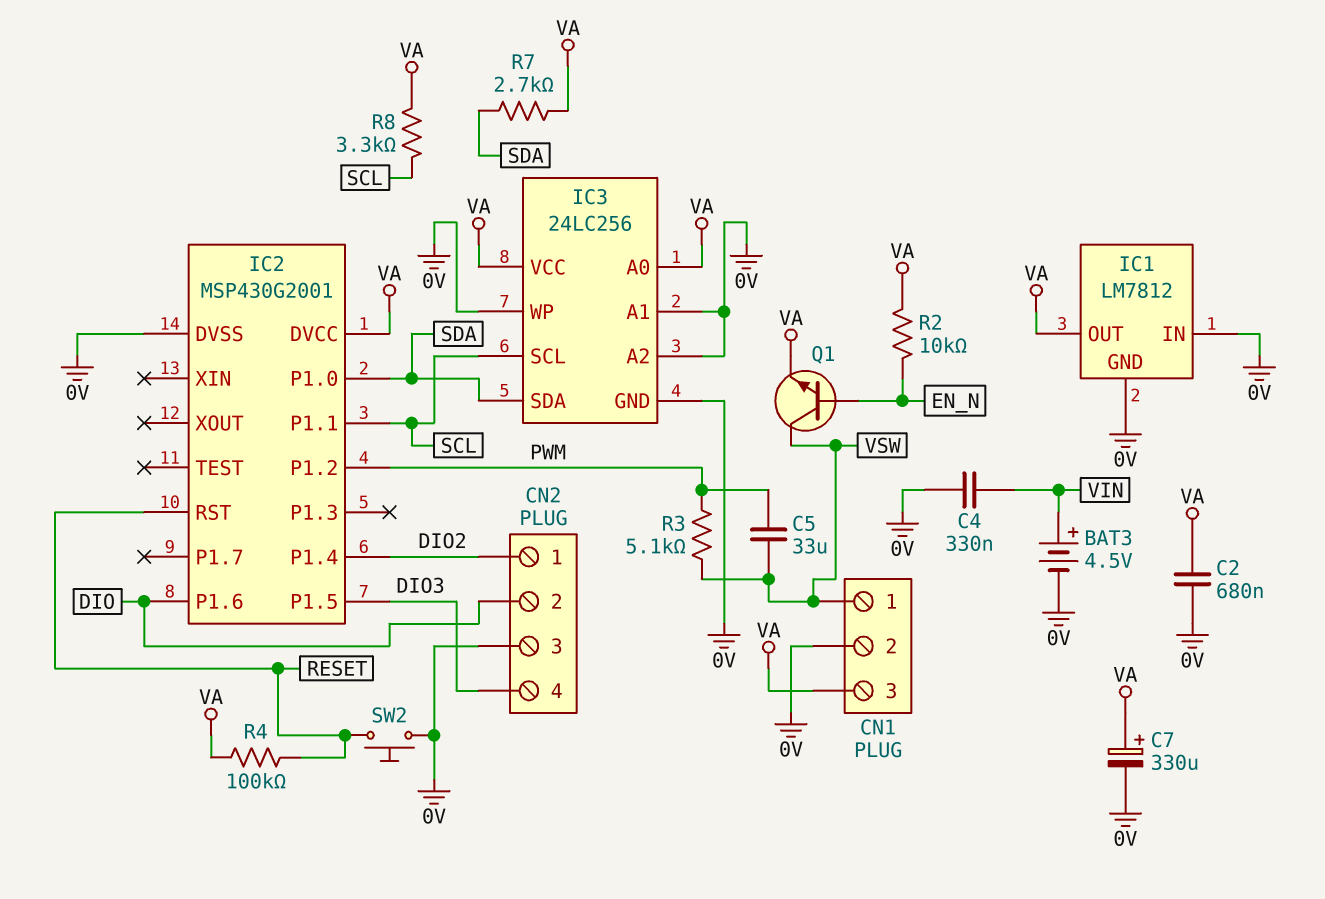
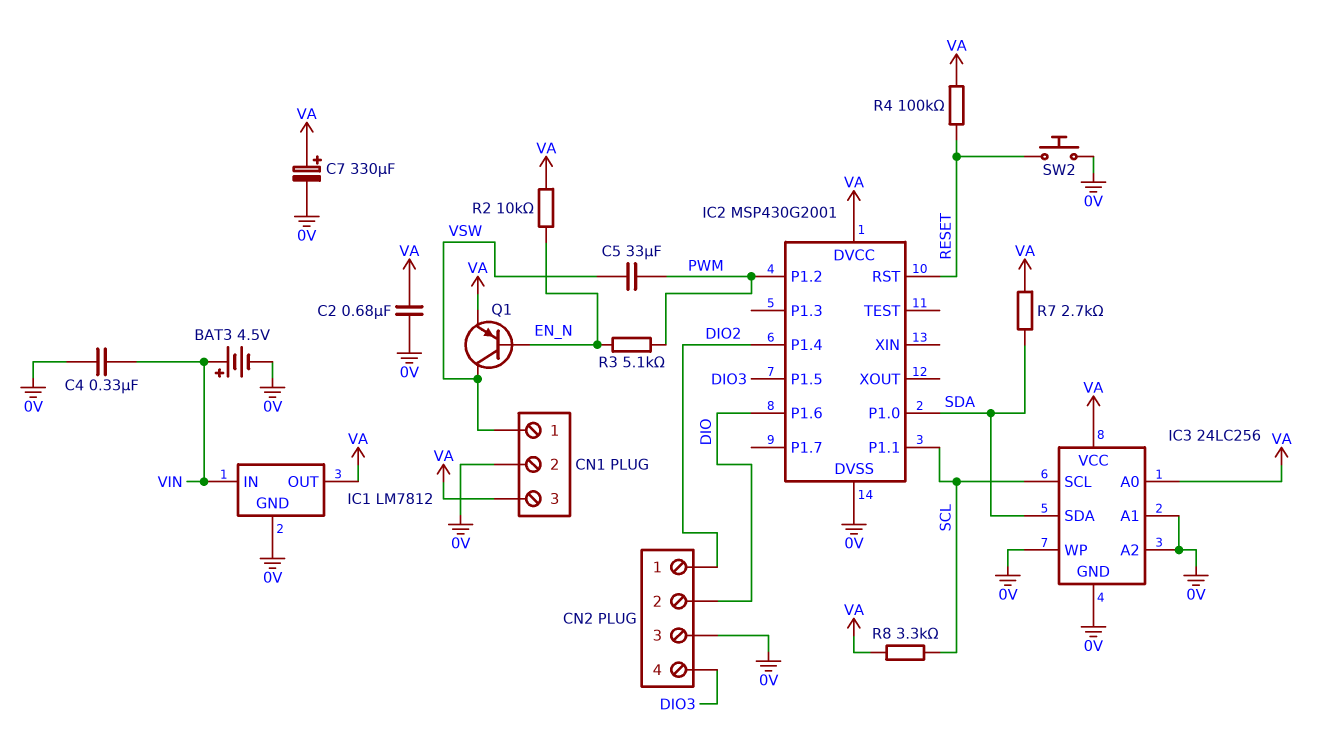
IC1 pin IN: 0V -> VIN
Q1: NPN (B EN_N, C VSW, E VA) -> PNP (B EN_N, C VSW, E VA)
R3: 5.1k (PWM, VSW) -> 5.1k (EN_N, PWM)

